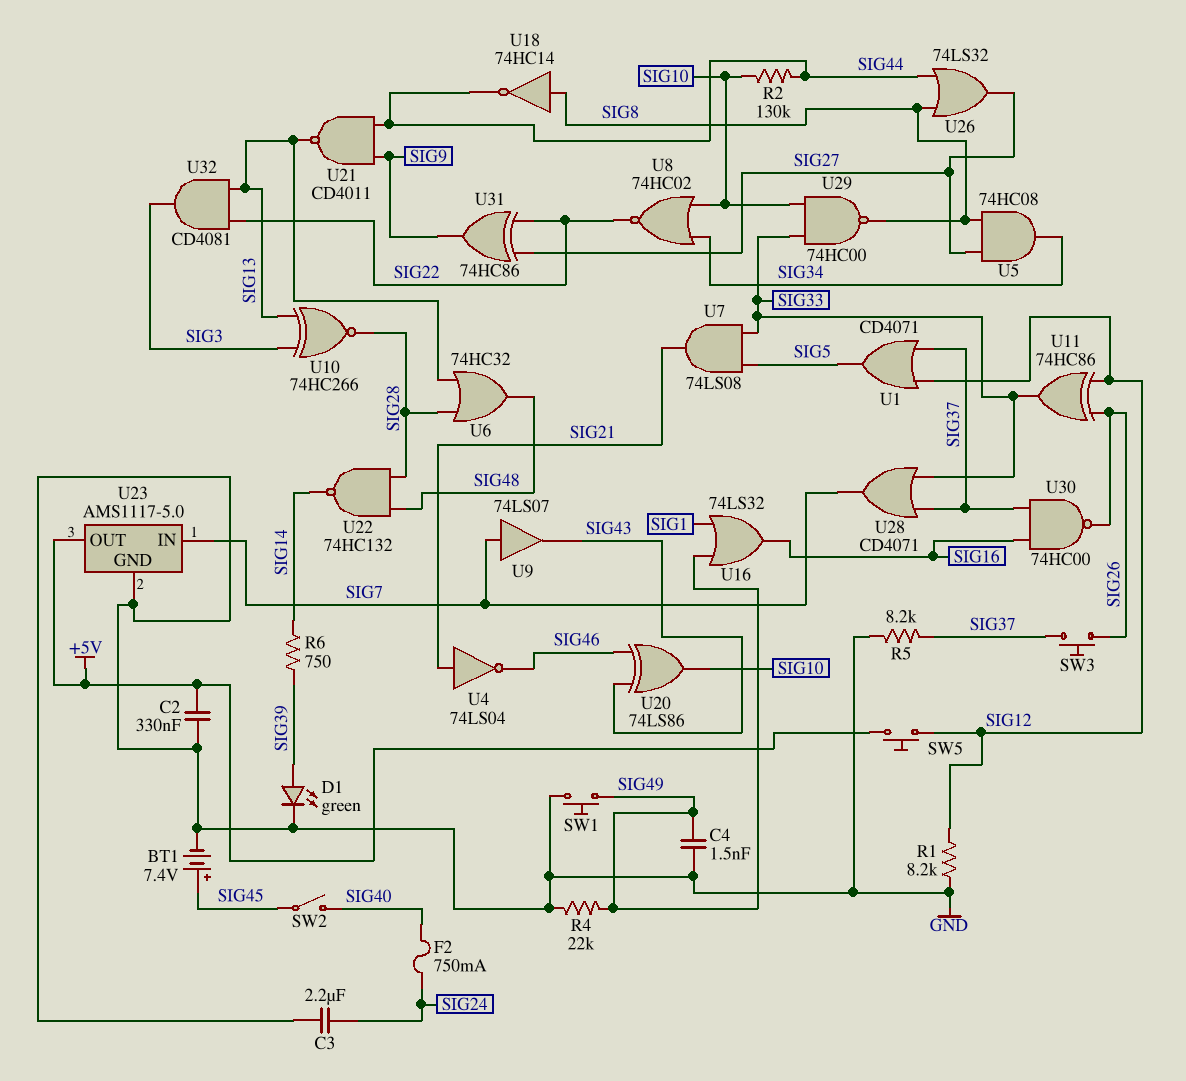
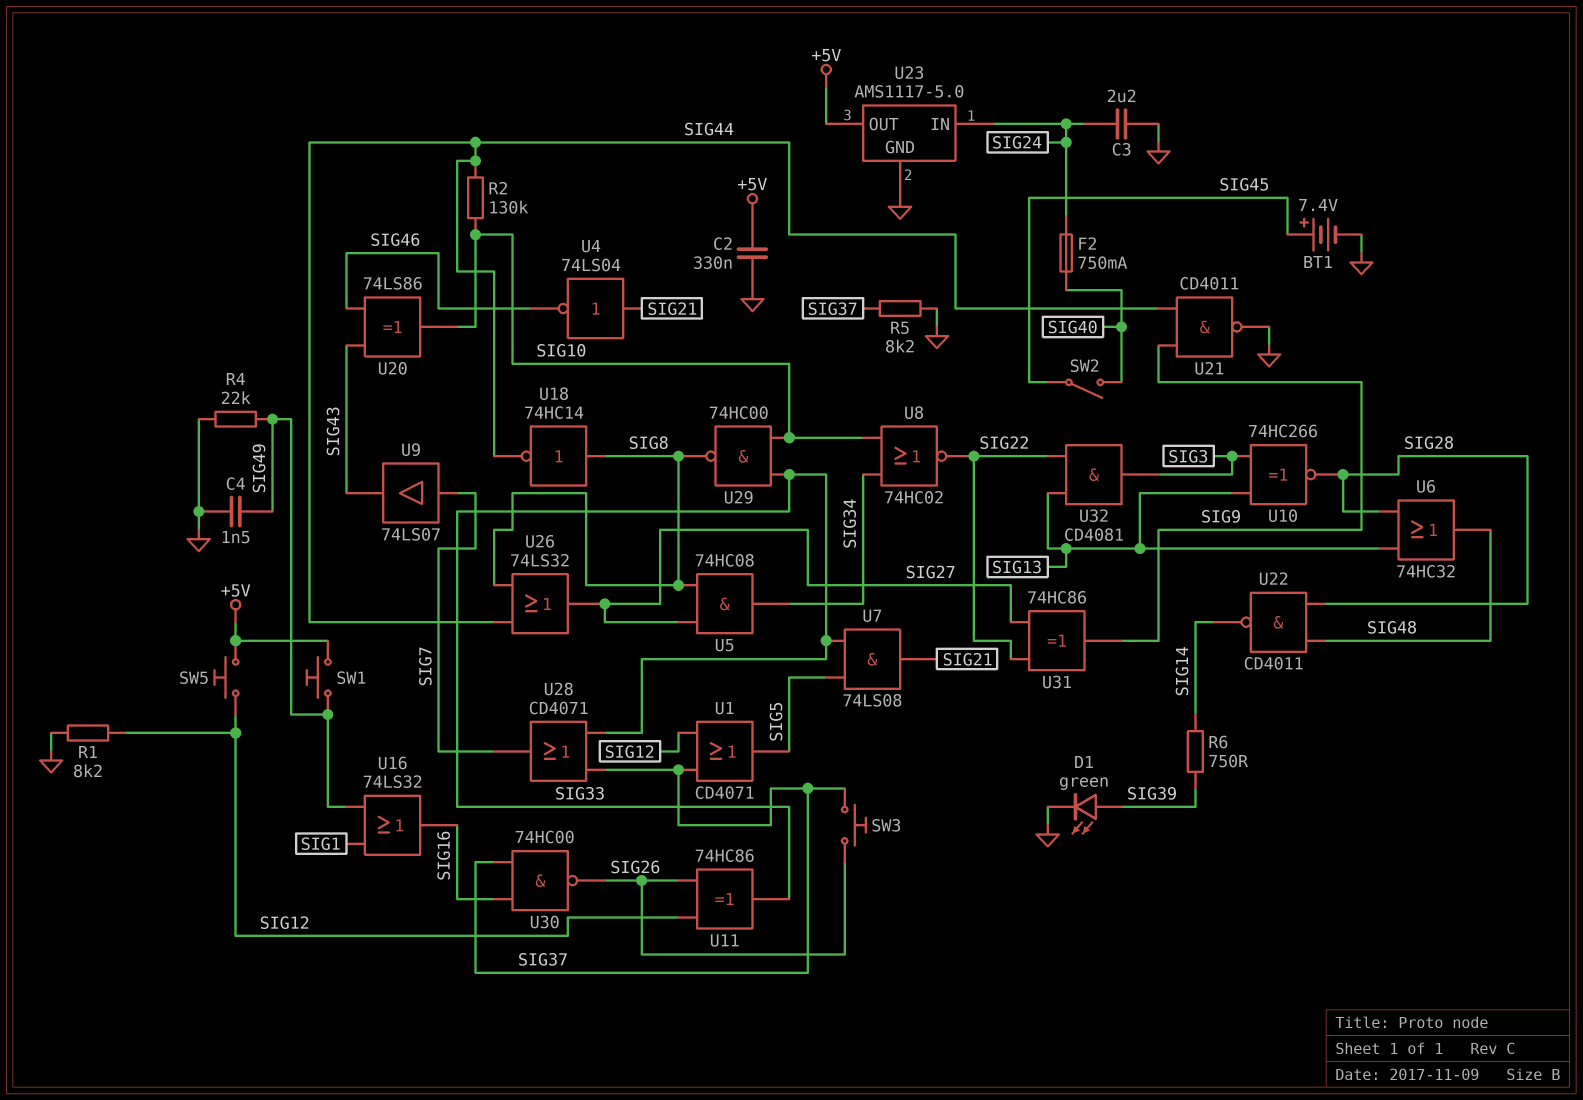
SW1: button (GND, SIG49) -> button (+5V, SIG49)
U21: NAND CD4011 (in SIG9, in SIG44, out SIG13) -> NAND CD4011 (in SIG9, in SIG44, out GND)
U22: NAND 74HC132 (in SIG28, in SIG48, out SIG14) -> NAND CD4011 (in SIG28, in SIG48, out SIG14)
U23 pin IN: SIG7 -> SIG24

